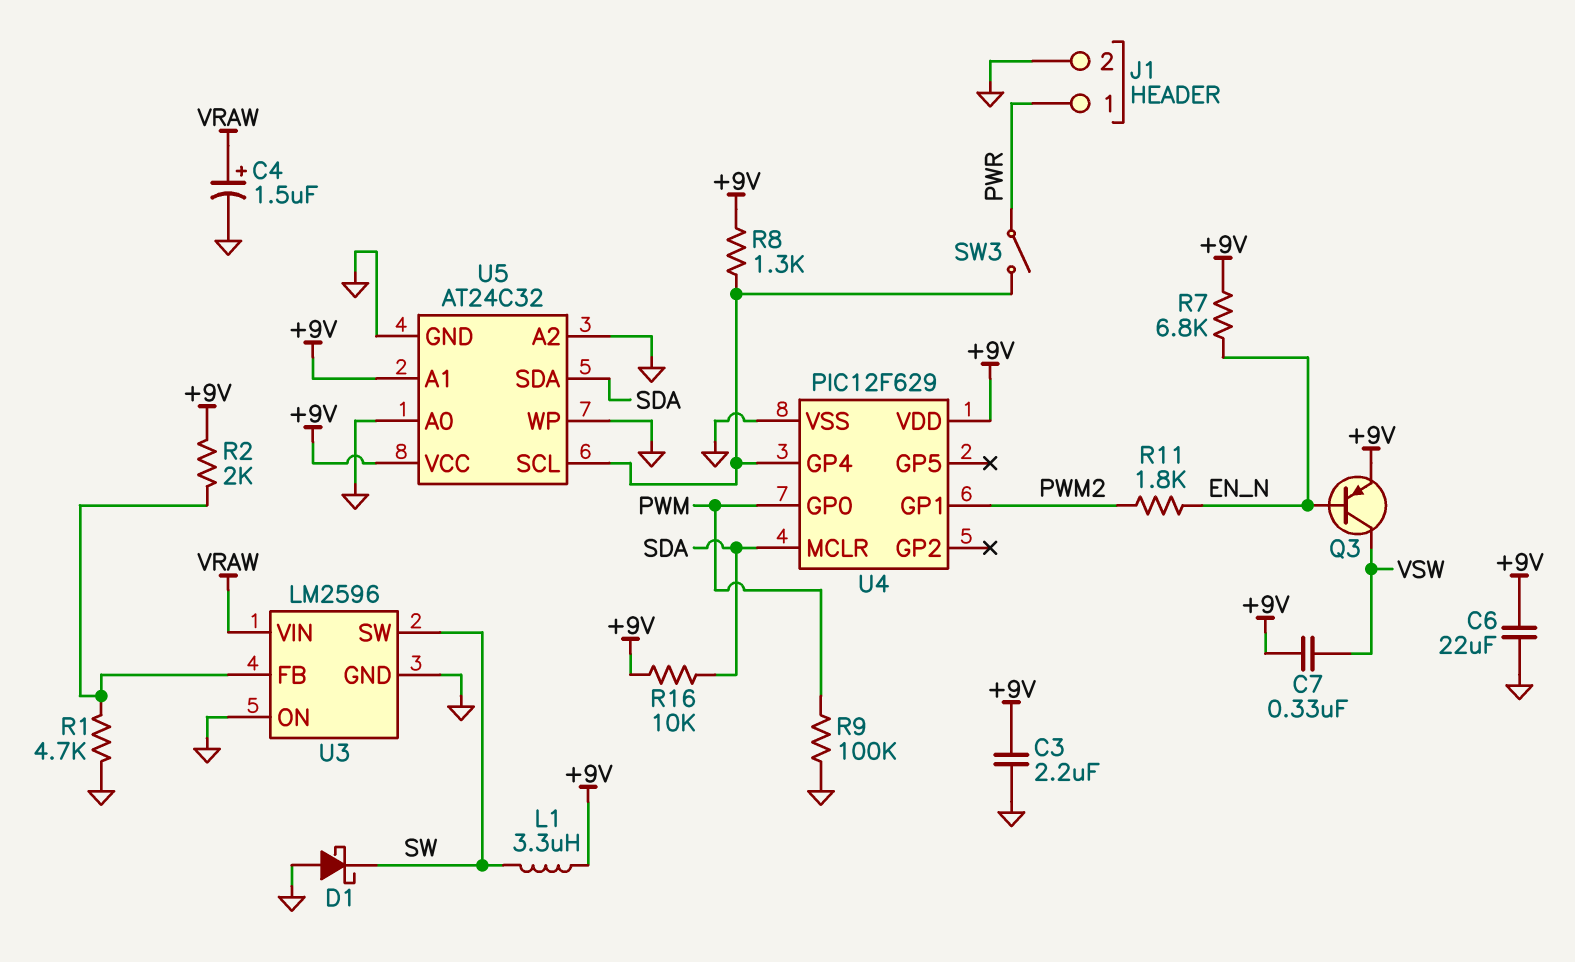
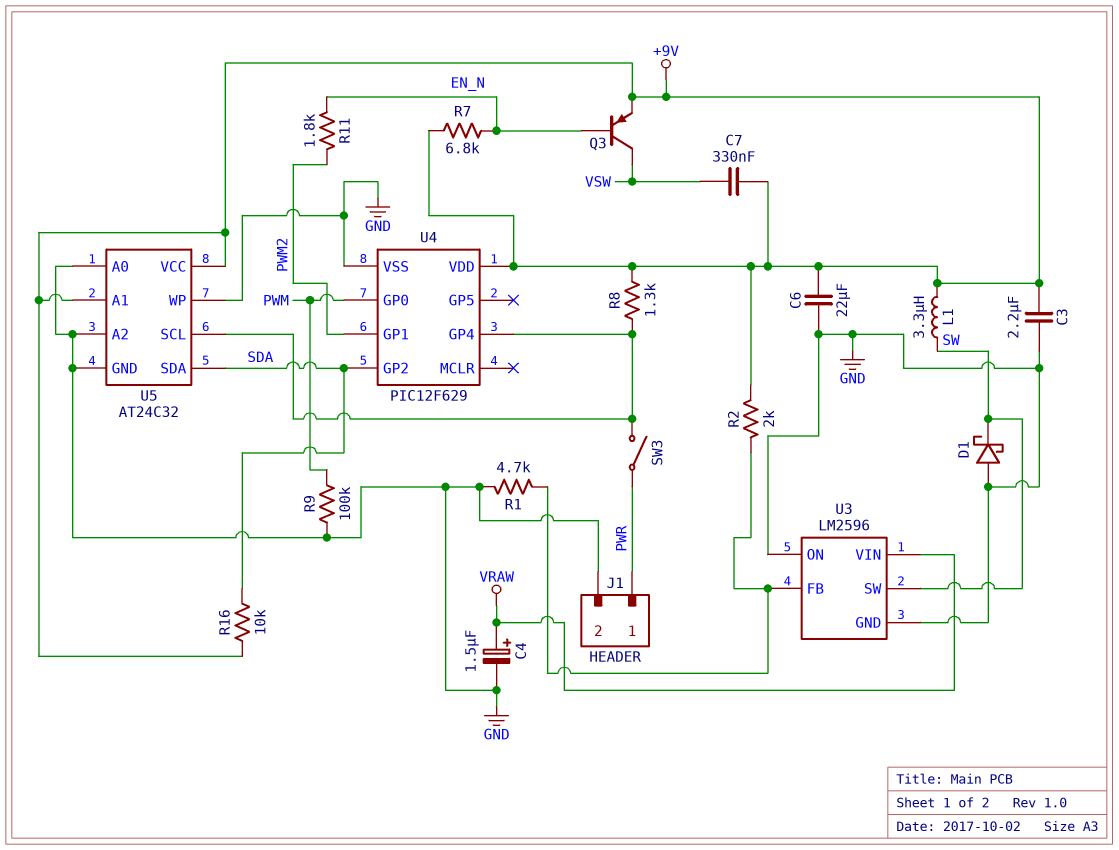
U4 pin GP2: none -> SDA
U4 pin MCLR: SDA -> none

